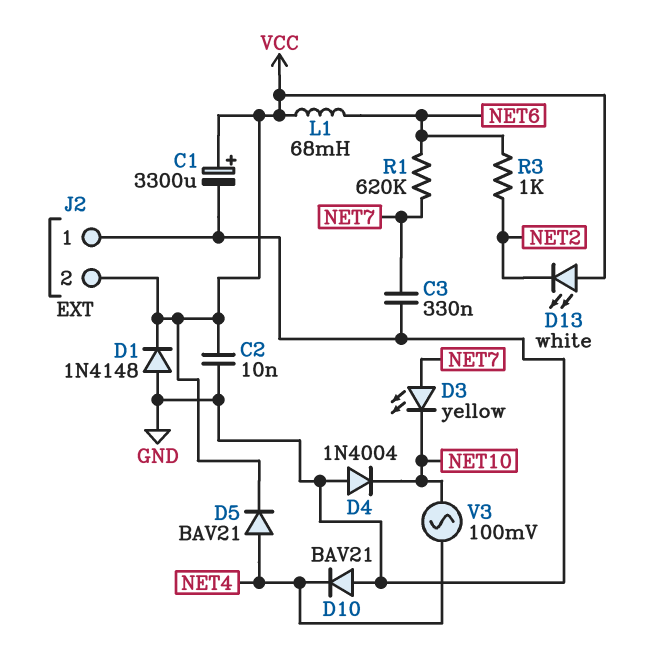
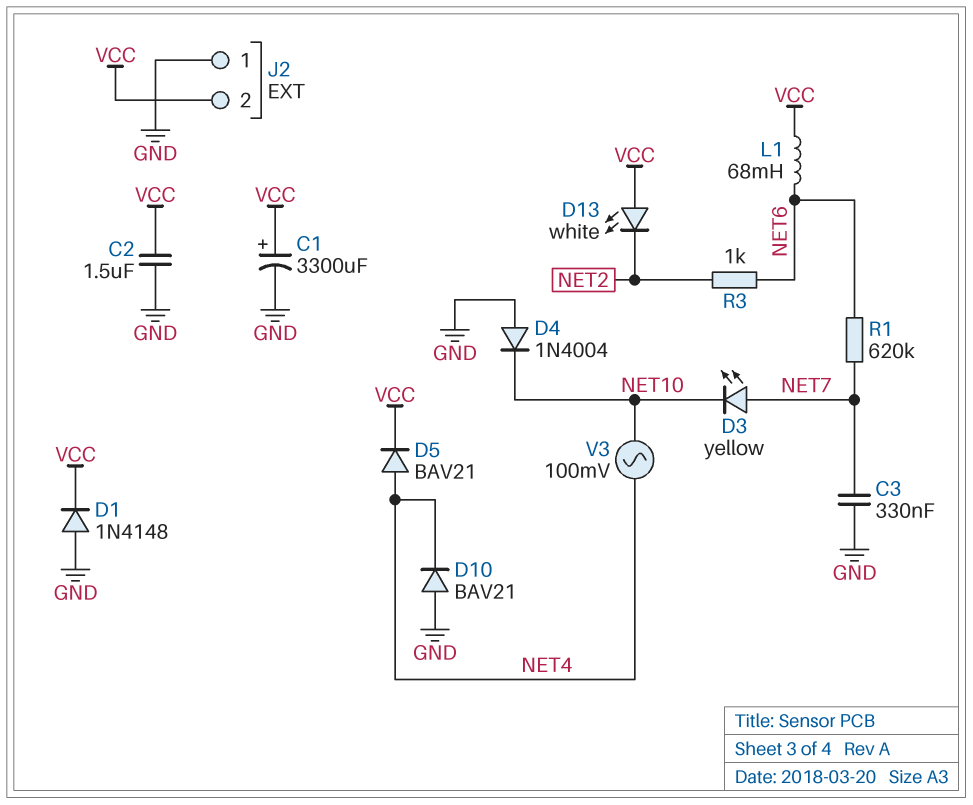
C2: 10nF (GND, VCC) -> 1.5uF (GND, VCC)

